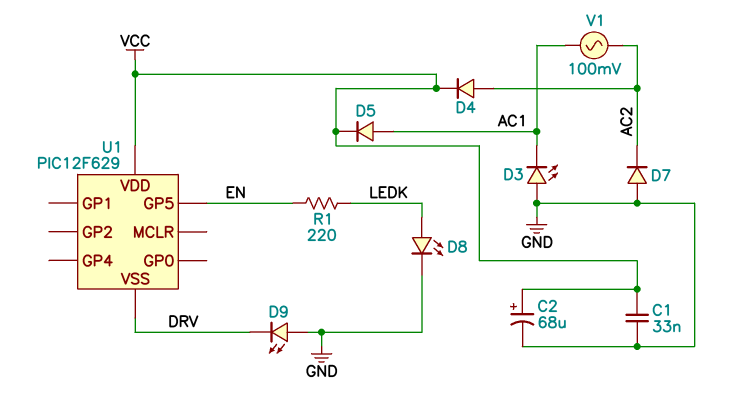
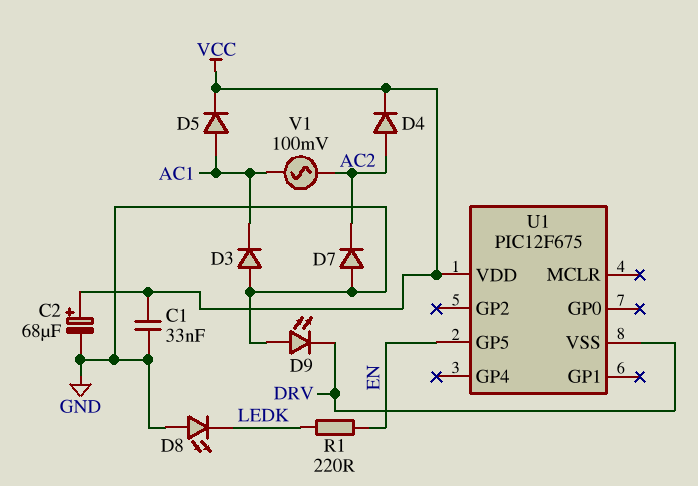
D3: LED (A GND, K AC1) -> diode (A GND, K AC1)
D8: LED (A LEDK, K GND) -> LED (A GND, K LEDK)
U1: PIC12F629 -> PIC12F675

